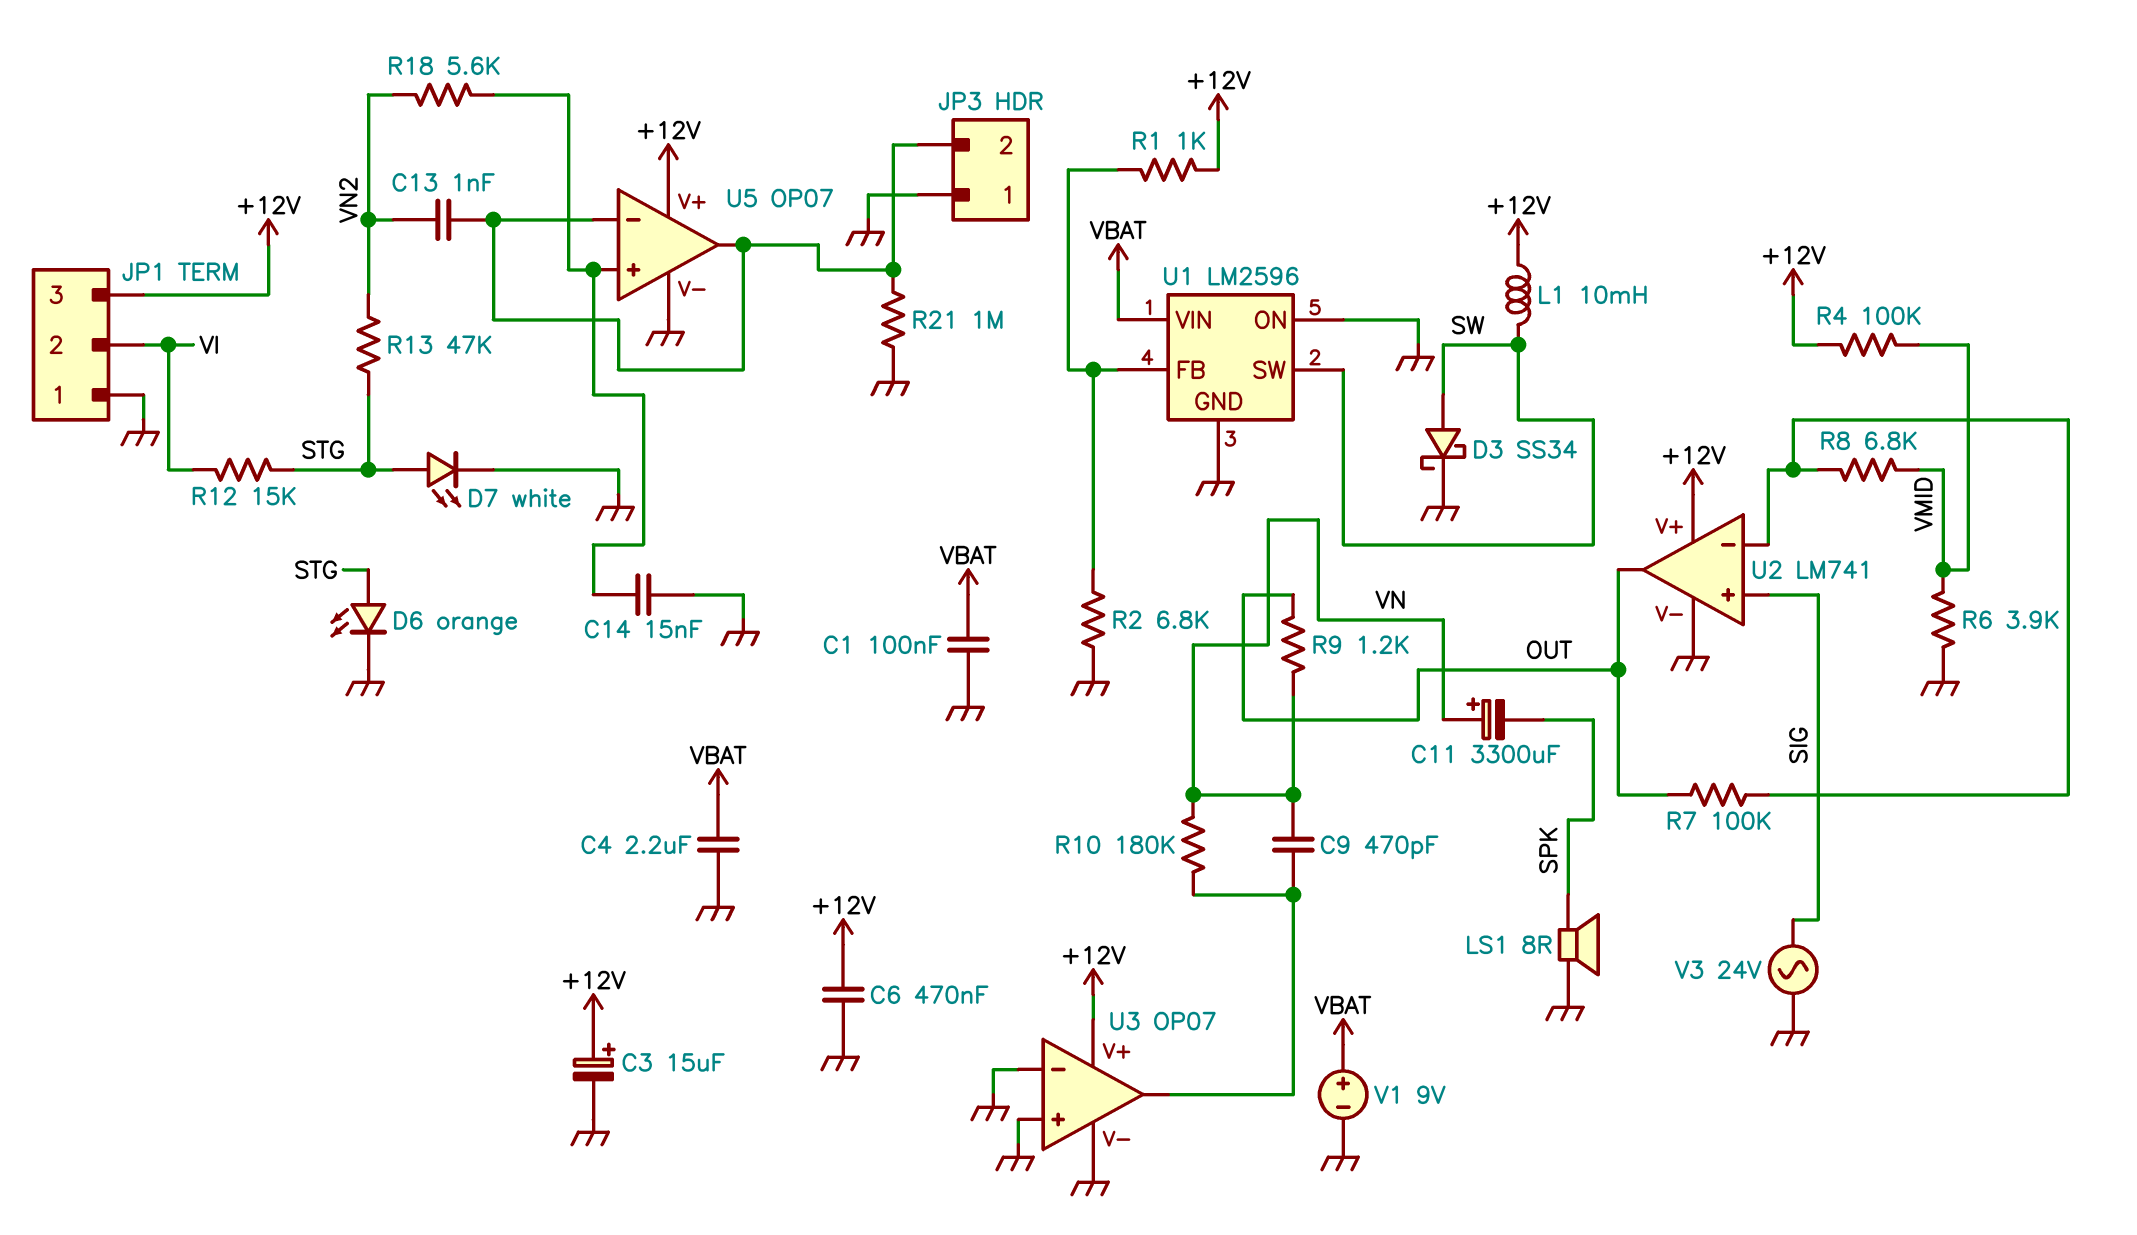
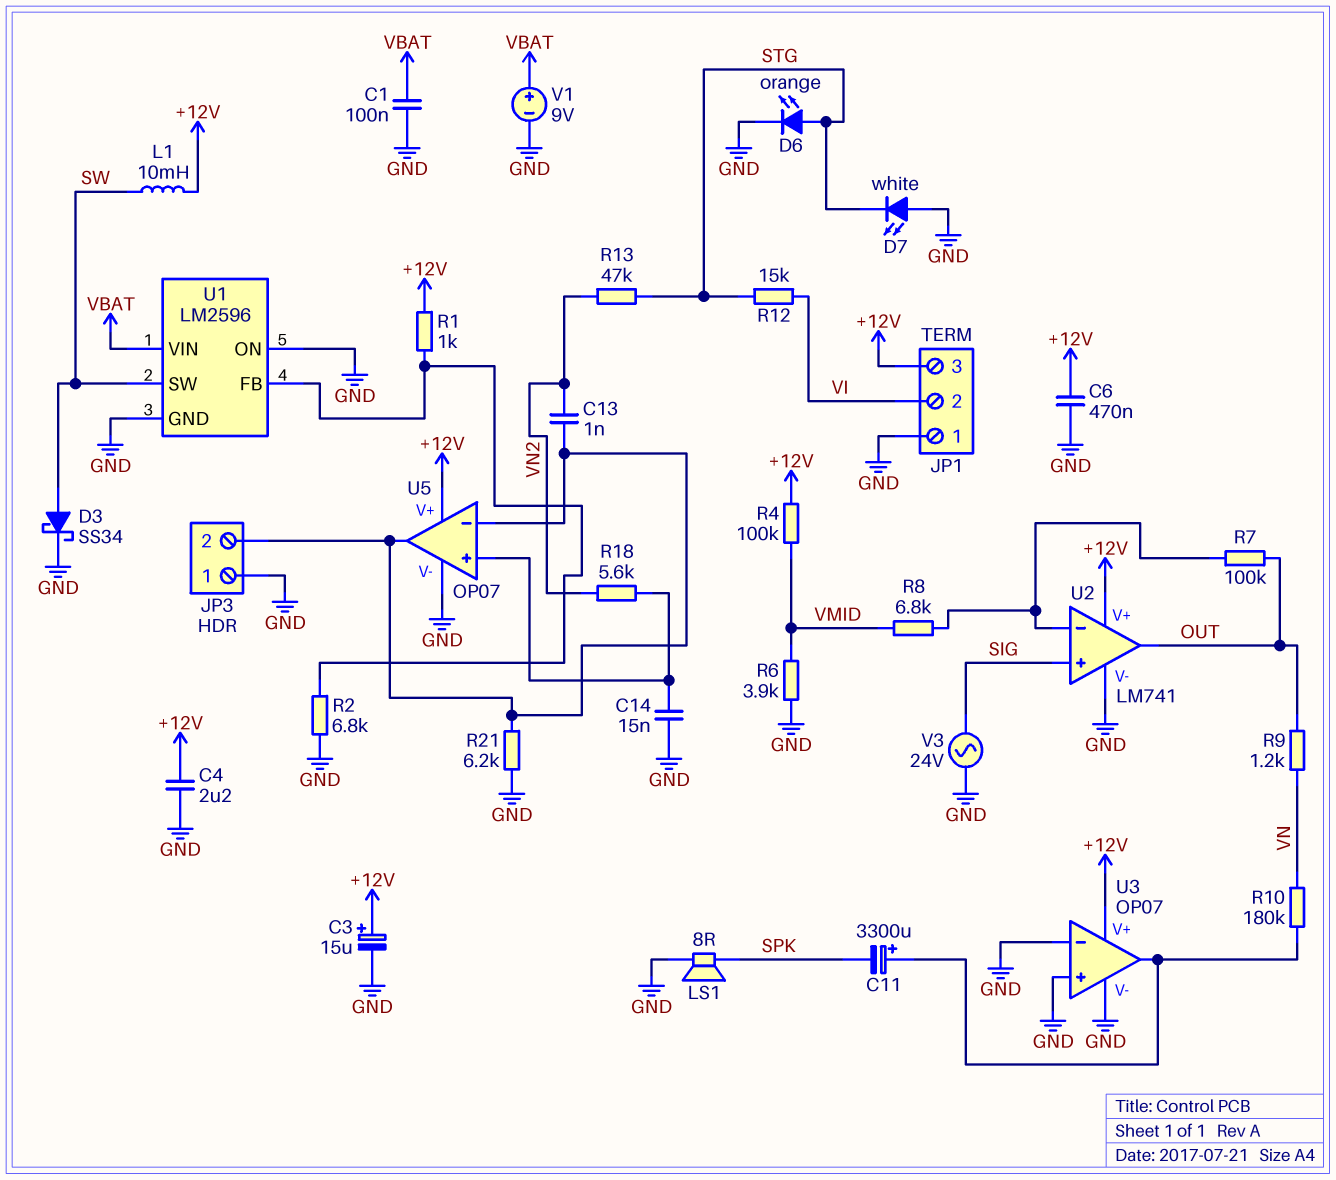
C4: 2.2uF (GND, VBAT) -> 2.2uF (+12V, GND)
C9: 470pF (U3/out, VN) -> none
C11: 3300uF (plus VN, minus SPK) -> 3300uF (plus U3/out, minus SPK)
D7: LED white (A STG, K GND) -> LED white (A GND, K STG)
R21: 1M (GND, JP3/2) -> 6.2k (GND, JP3/2)

